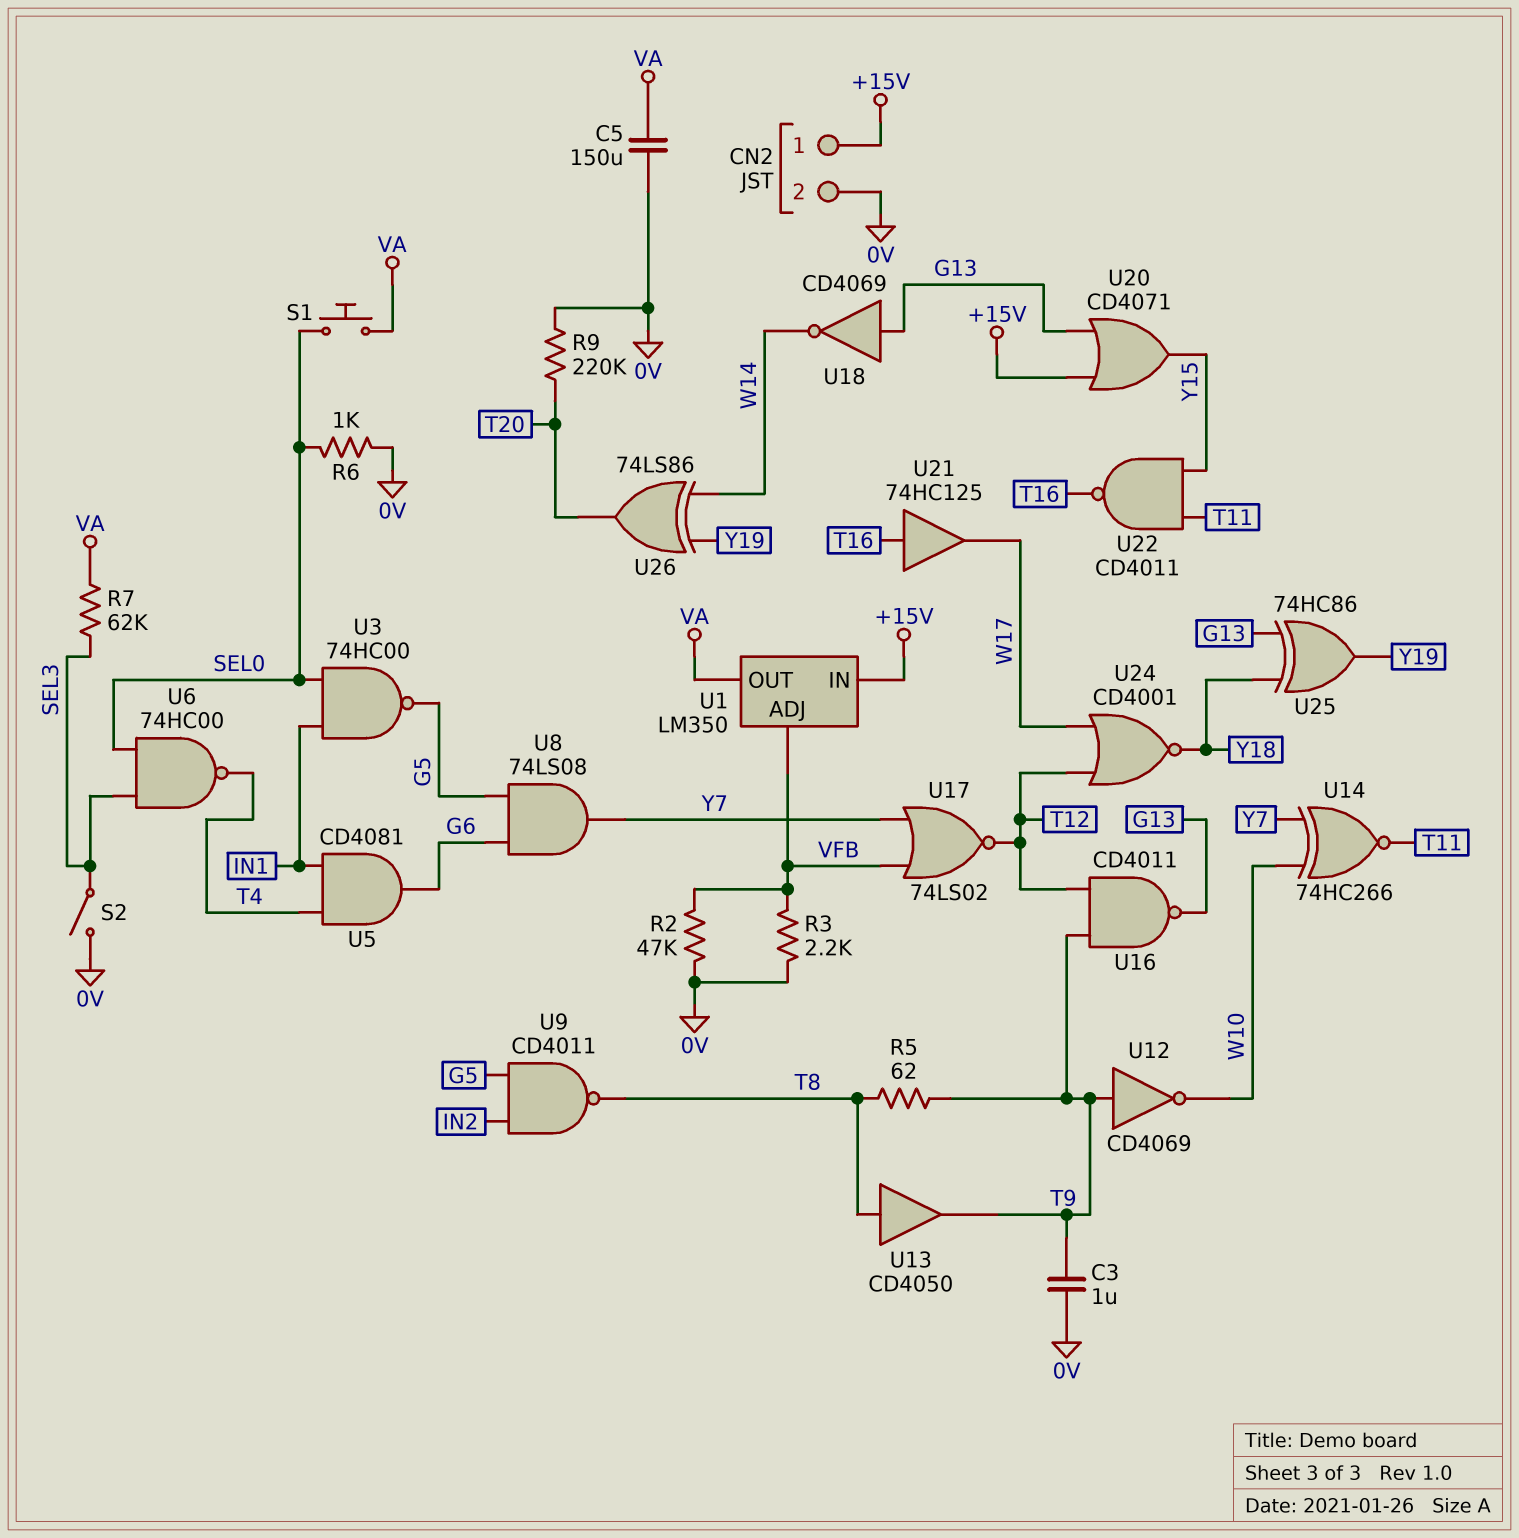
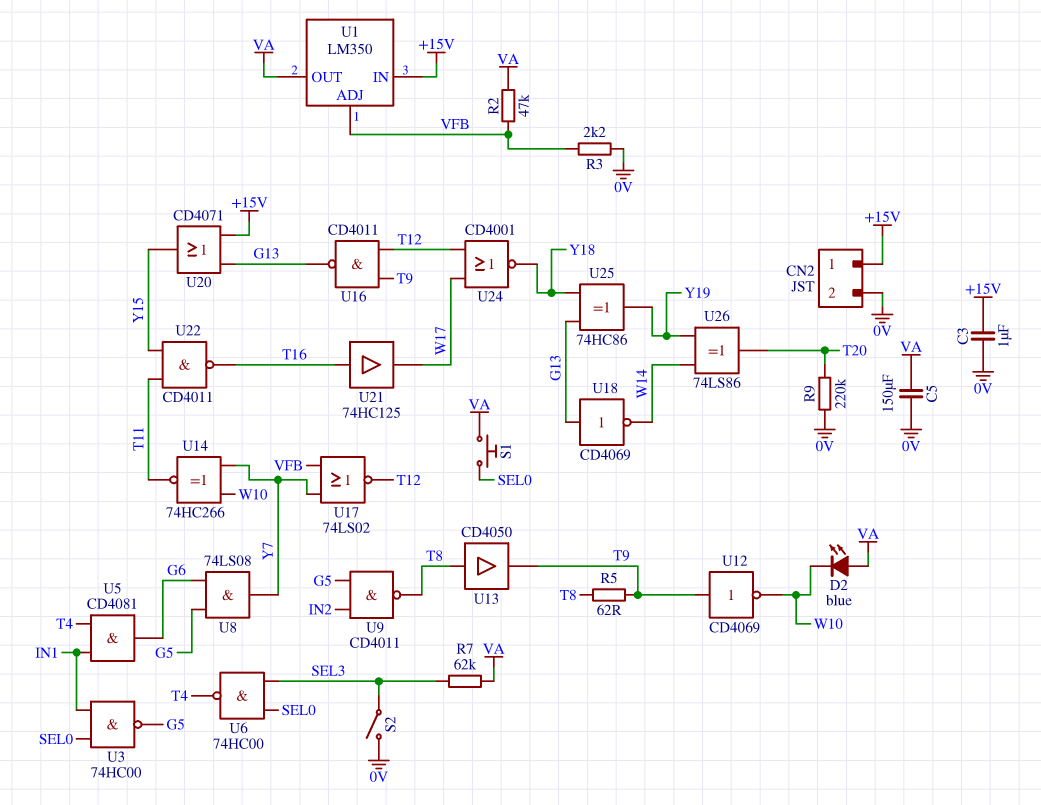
C3: 1uF (0V, T9) -> 1uF (+15V, 0V)
D2: none -> LED blue (A VA, K W10)
R2: 47k (0V, VFB) -> 47k (VA, VFB)
R6: 1k (0V, SEL0) -> none

